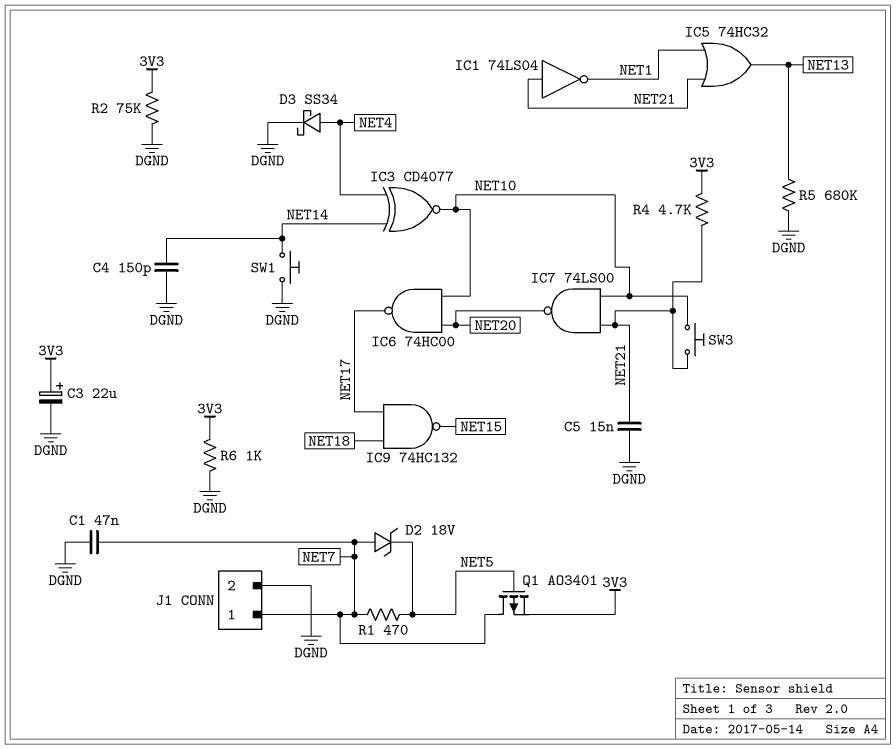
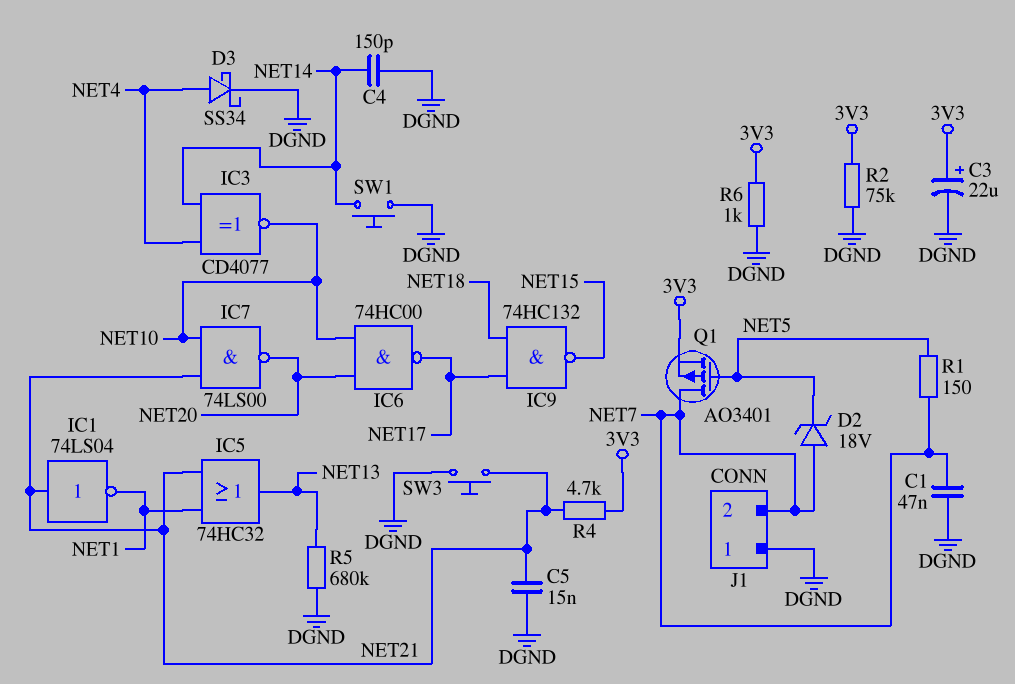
J1 pin 1: NET7 -> DGND
J1 pin 2: DGND -> NET7
R1: 470 (NET5, NET7) -> 150 (NET5, NET7)
SW3: button (NET10, NET21) -> button (DGND, NET21)

